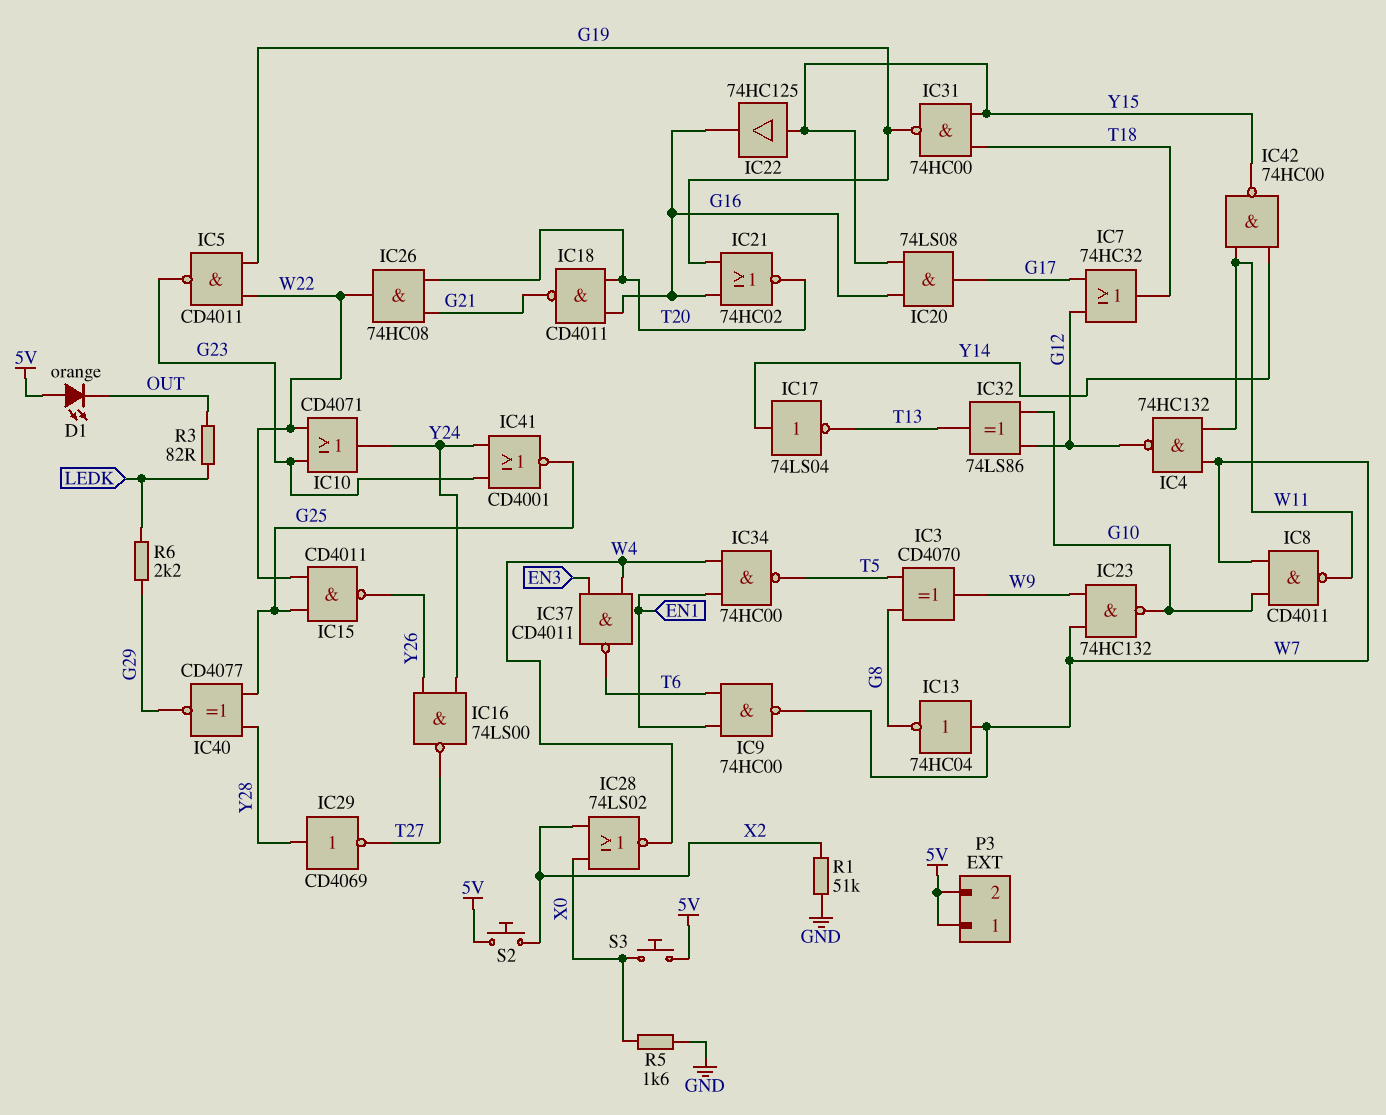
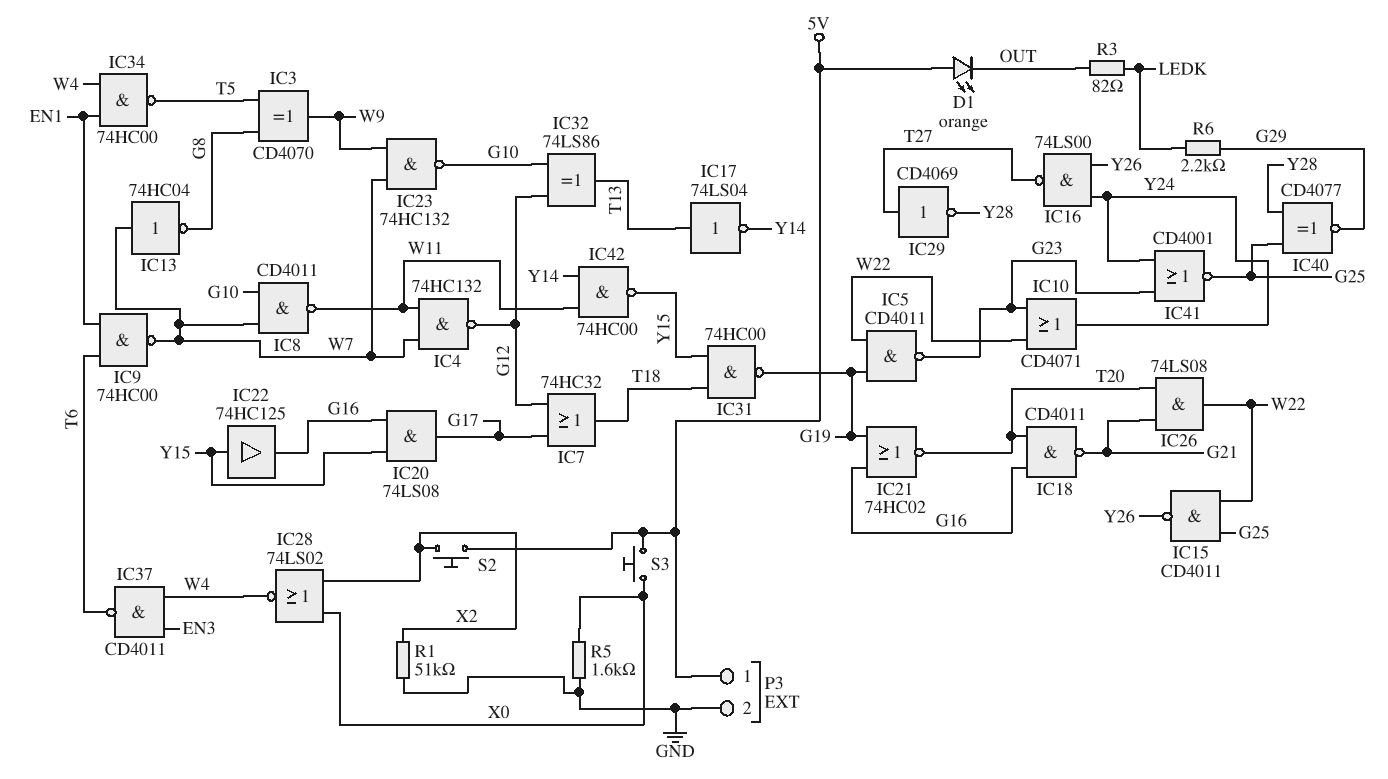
IC17: NOT 74LS04 (in Y14, out T13) -> NOT 74LS04 (in T13, out Y14)
IC26: AND 74HC08 (in G21, in T20, out W22) -> AND 74LS08 (in G21, in T20, out W22)
IC29: NOT CD4069 (in Y28, out T27) -> NOT CD4069 (in T27, out Y28)
P3 pin 2: 5V -> GND

